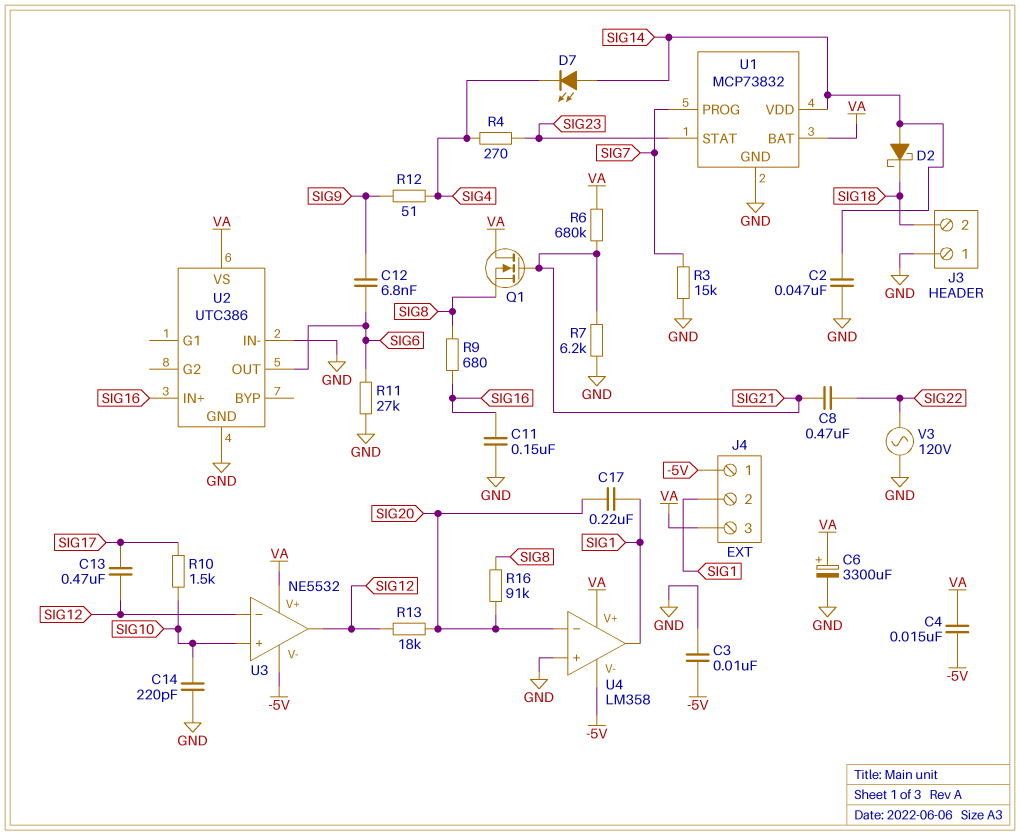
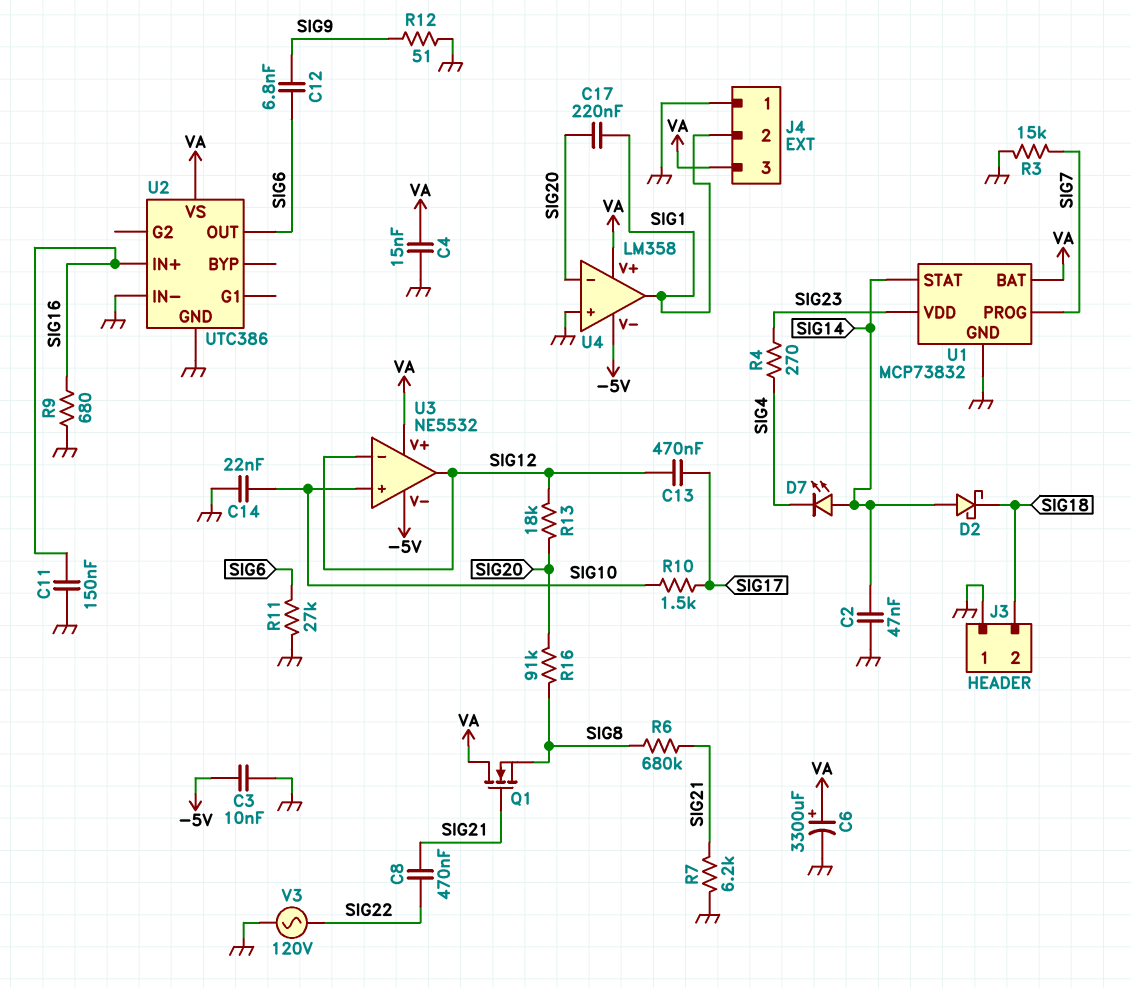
C4: 15nF (-5V, VA) -> 15nF (GND, VA)
C14: 220pF (GND, SIG10) -> 22nF (GND, SIG10)
J4 pin 1: -5V -> GND
R6: 680k (SIG21, VA) -> 680k (SIG8, SIG21)
R9: 680 (SIG8, SIG16) -> 680 (GND, SIG16)
R12: 51 (SIG4, SIG9) -> 51 (GND, SIG9)
U1 pin STAT: SIG23 -> SIG14
U1 pin VDD: SIG14 -> SIG23

